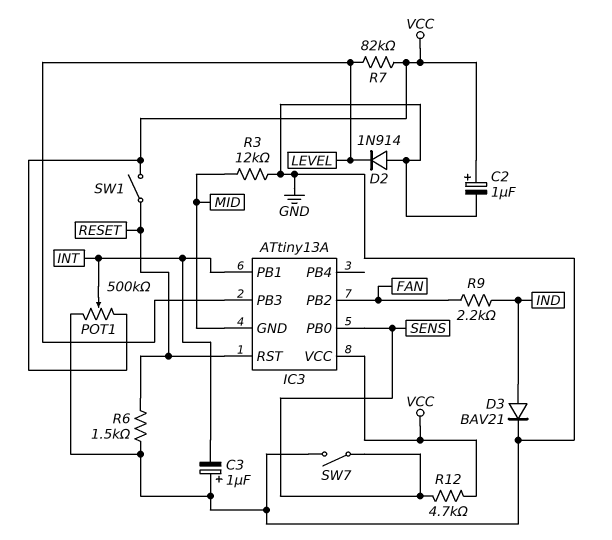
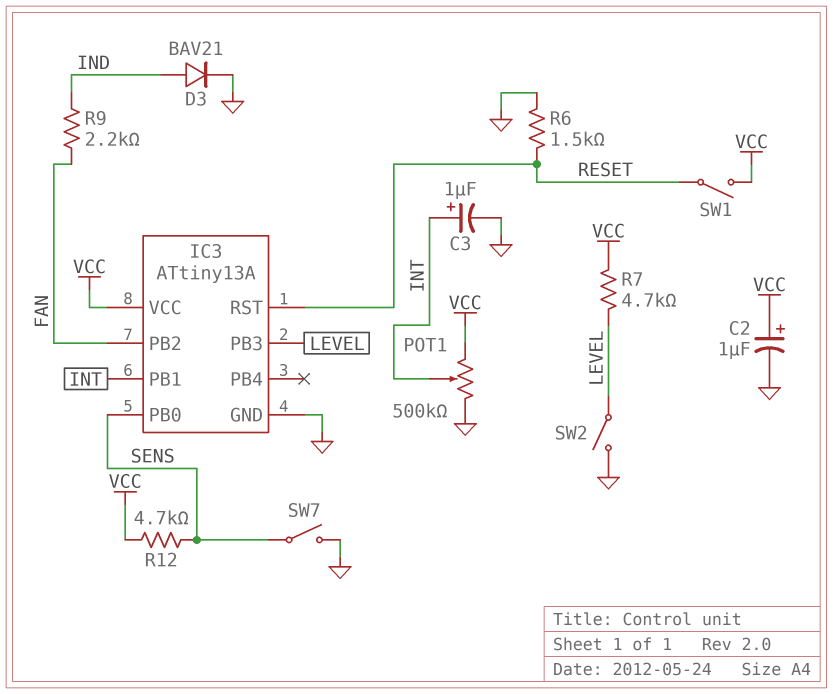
C3: 1uF (plus GND, minus INT) -> 1uF (plus INT, minus GND)
D2: diode 1N914 (A GND, K LEVEL) -> none
IC3 pin GND: MID -> GND
R3: 12k (GND, MID) -> none
R7: 82k (LEVEL, VCC) -> 4.7k (LEVEL, VCC)
SW2: none -> switch (GND, LEVEL)

